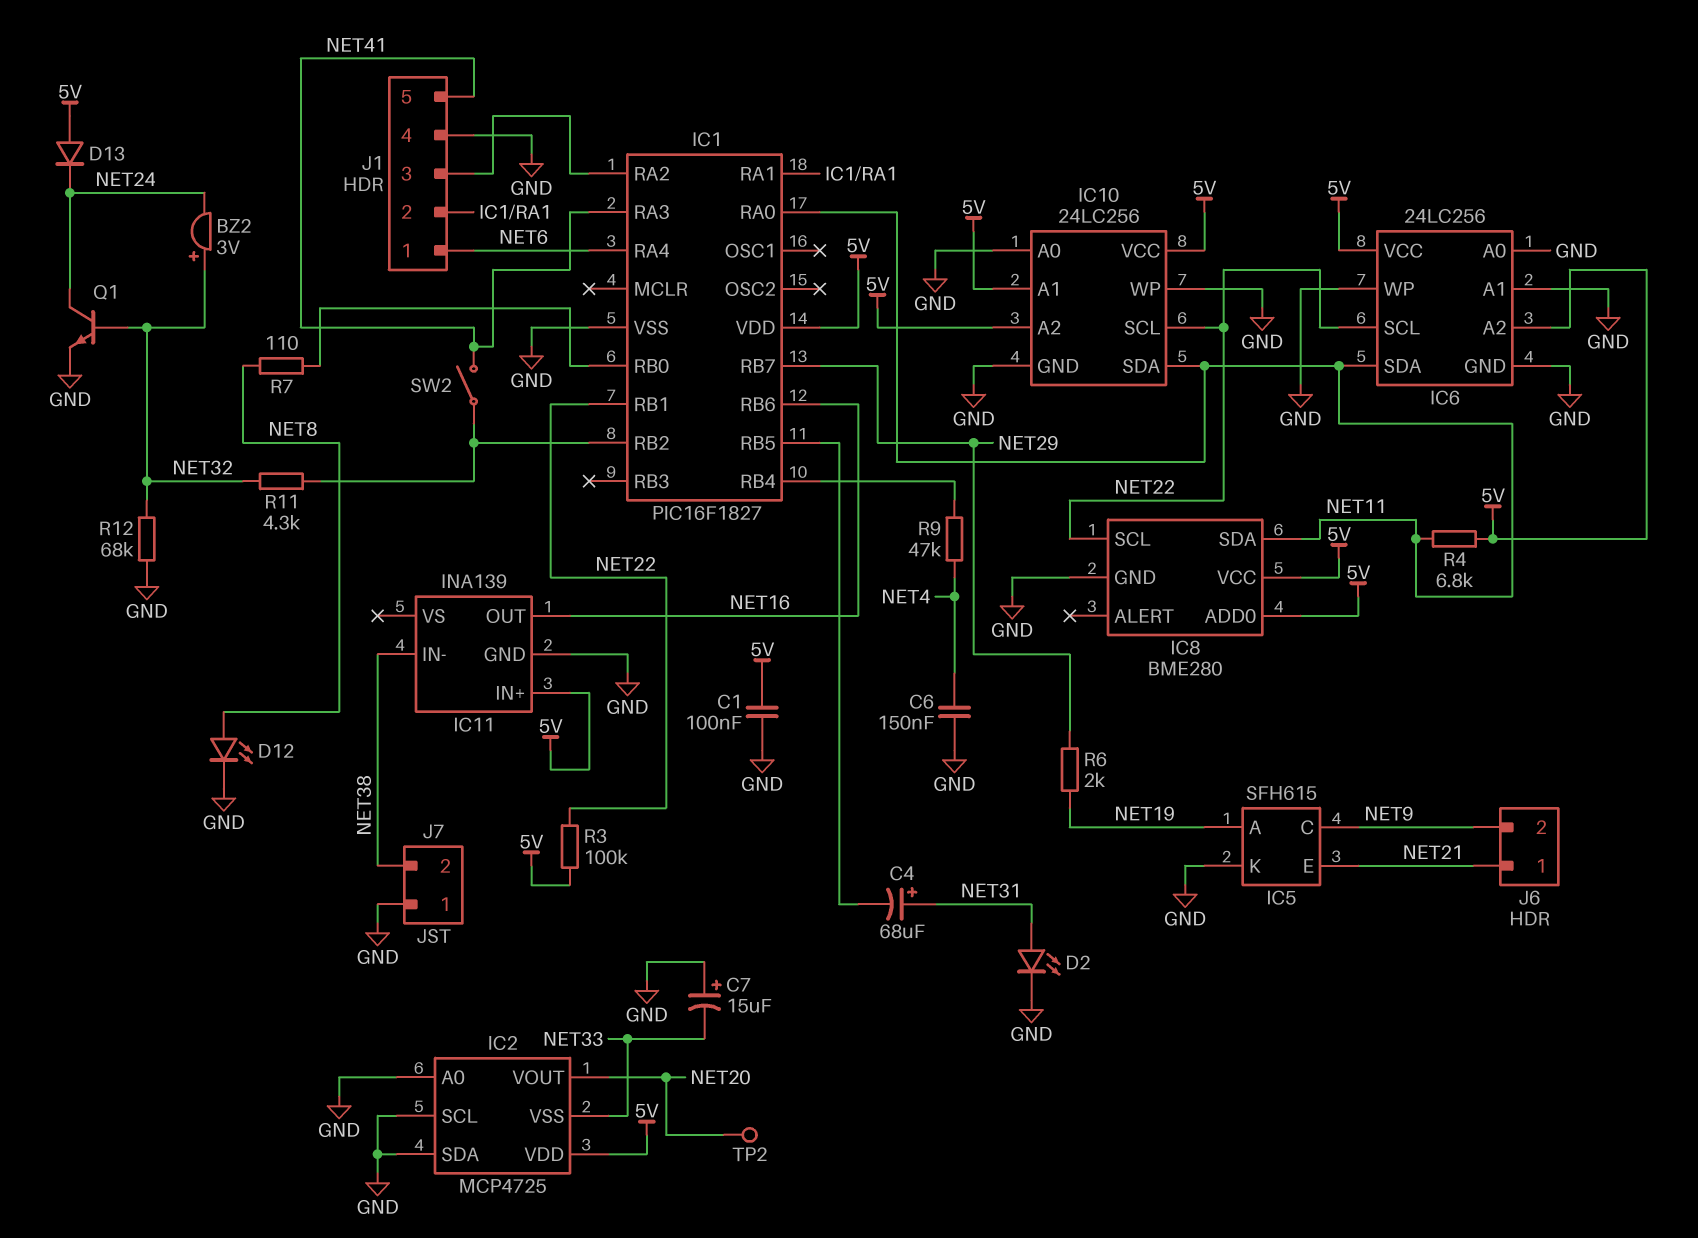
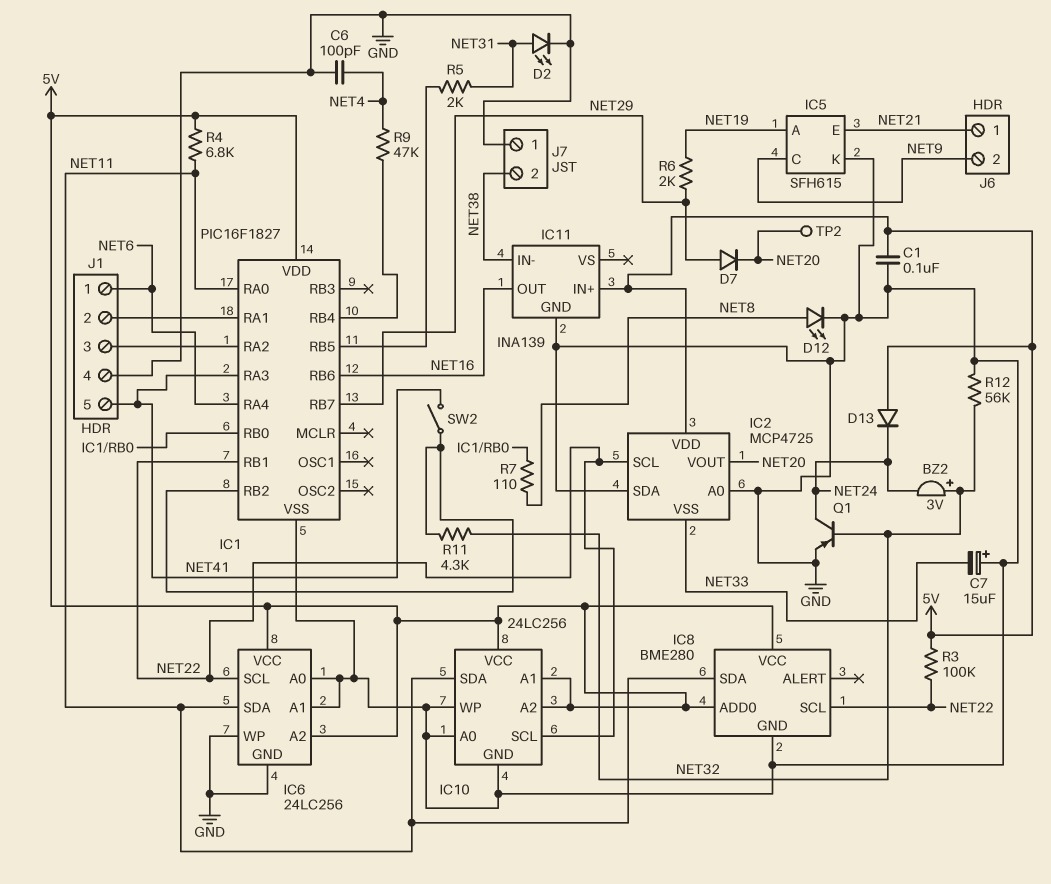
C4: 68uF (plus NET31, minus IC1/RB5) -> none
C6: 150nF (GND, NET4) -> 100pF (GND, NET4)
D7: none -> diode (A NET29, K NET20)
IC2 pin SCL: GND -> NET22
Q1: NPN (B NET32, C NET24, E GND) -> PNP (B NET32, C NET24, E GND)
R5: none -> 2k (IC1/RB5, NET31)
R12: 68k (GND, NET32) -> 56k (GND, NET32)

